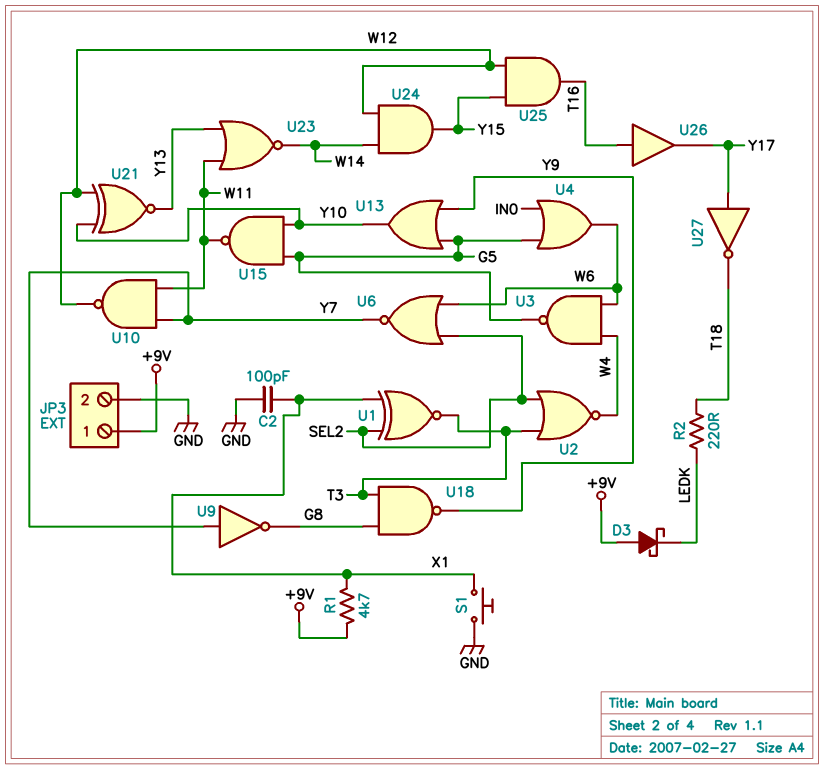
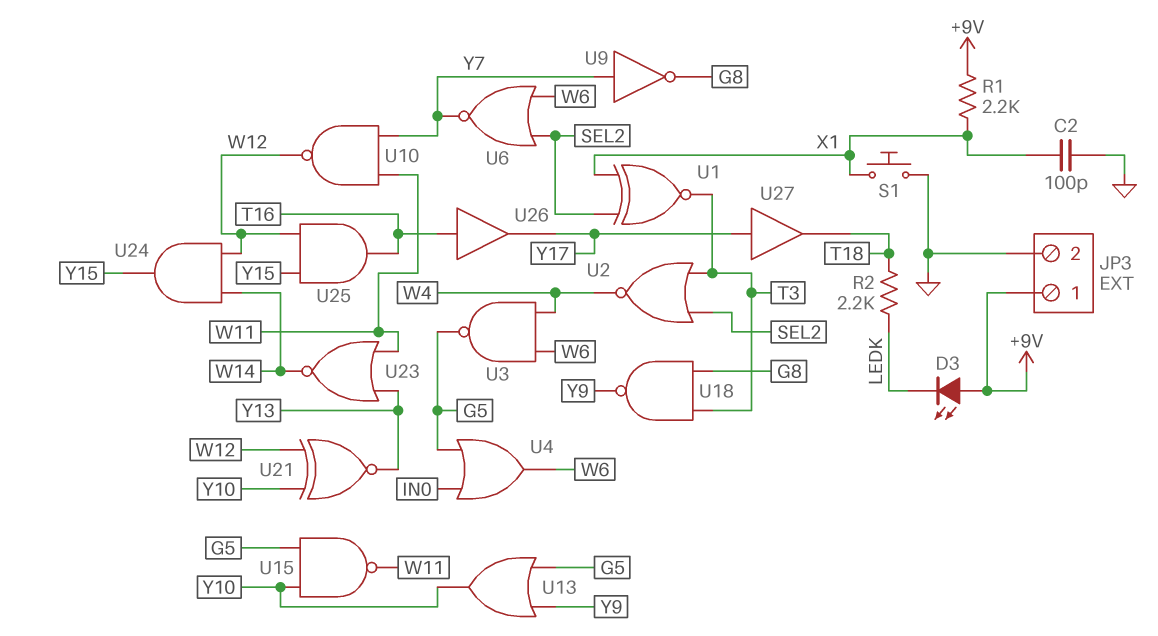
D3: schottky (A +9V, K LEDK) -> LED (A +9V, K LEDK)
R1: 4.7k (+9V, X1) -> 2.2k (+9V, X1)
R2: 220 (LEDK, T18) -> 2.2k (LEDK, T18)
U27: NOT (in Y17, out T18) -> buffer (in Y17, out T18)

